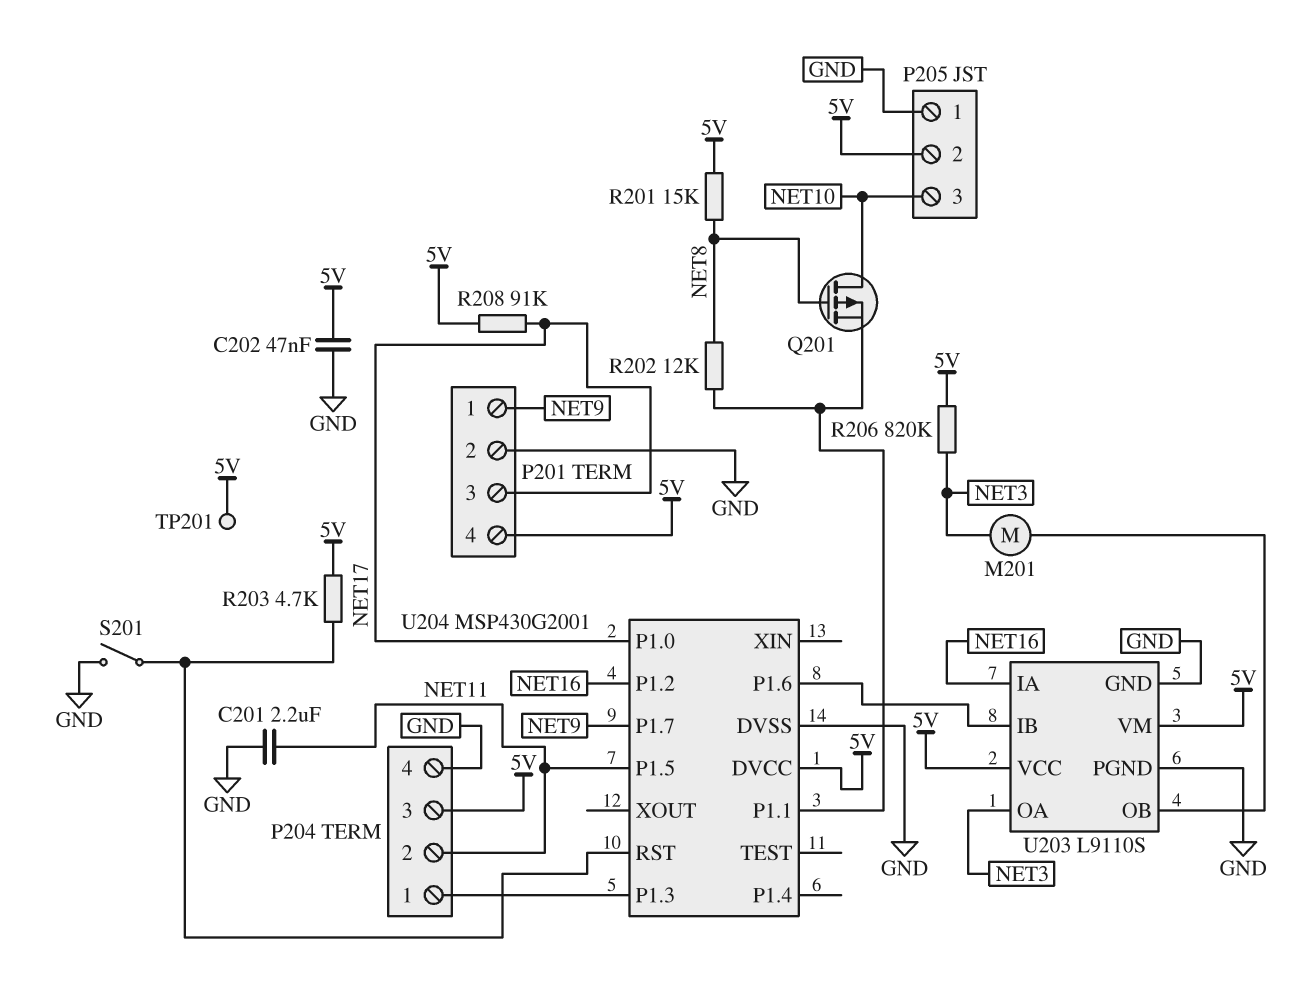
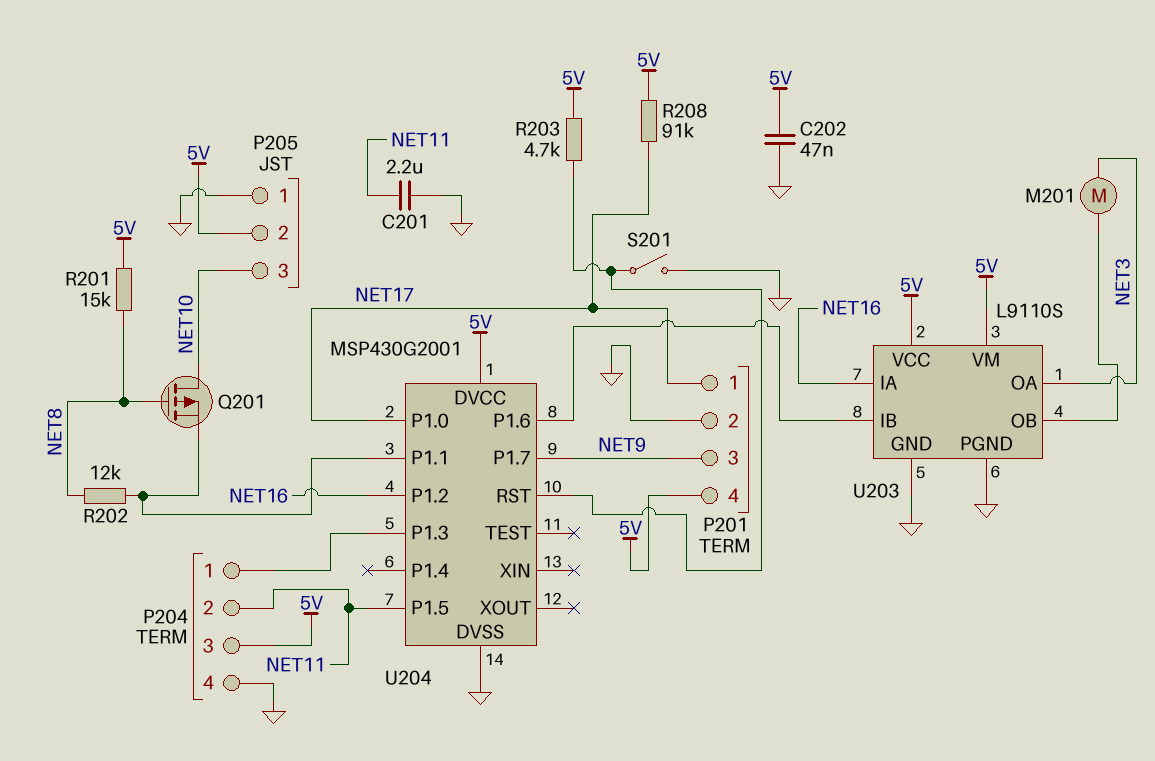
P201 pin 1: NET9 -> NET17
P201 pin 3: NET17 -> NET9
R206: 820k (5V, NET3) -> none
TP201: test point (5V) -> none

